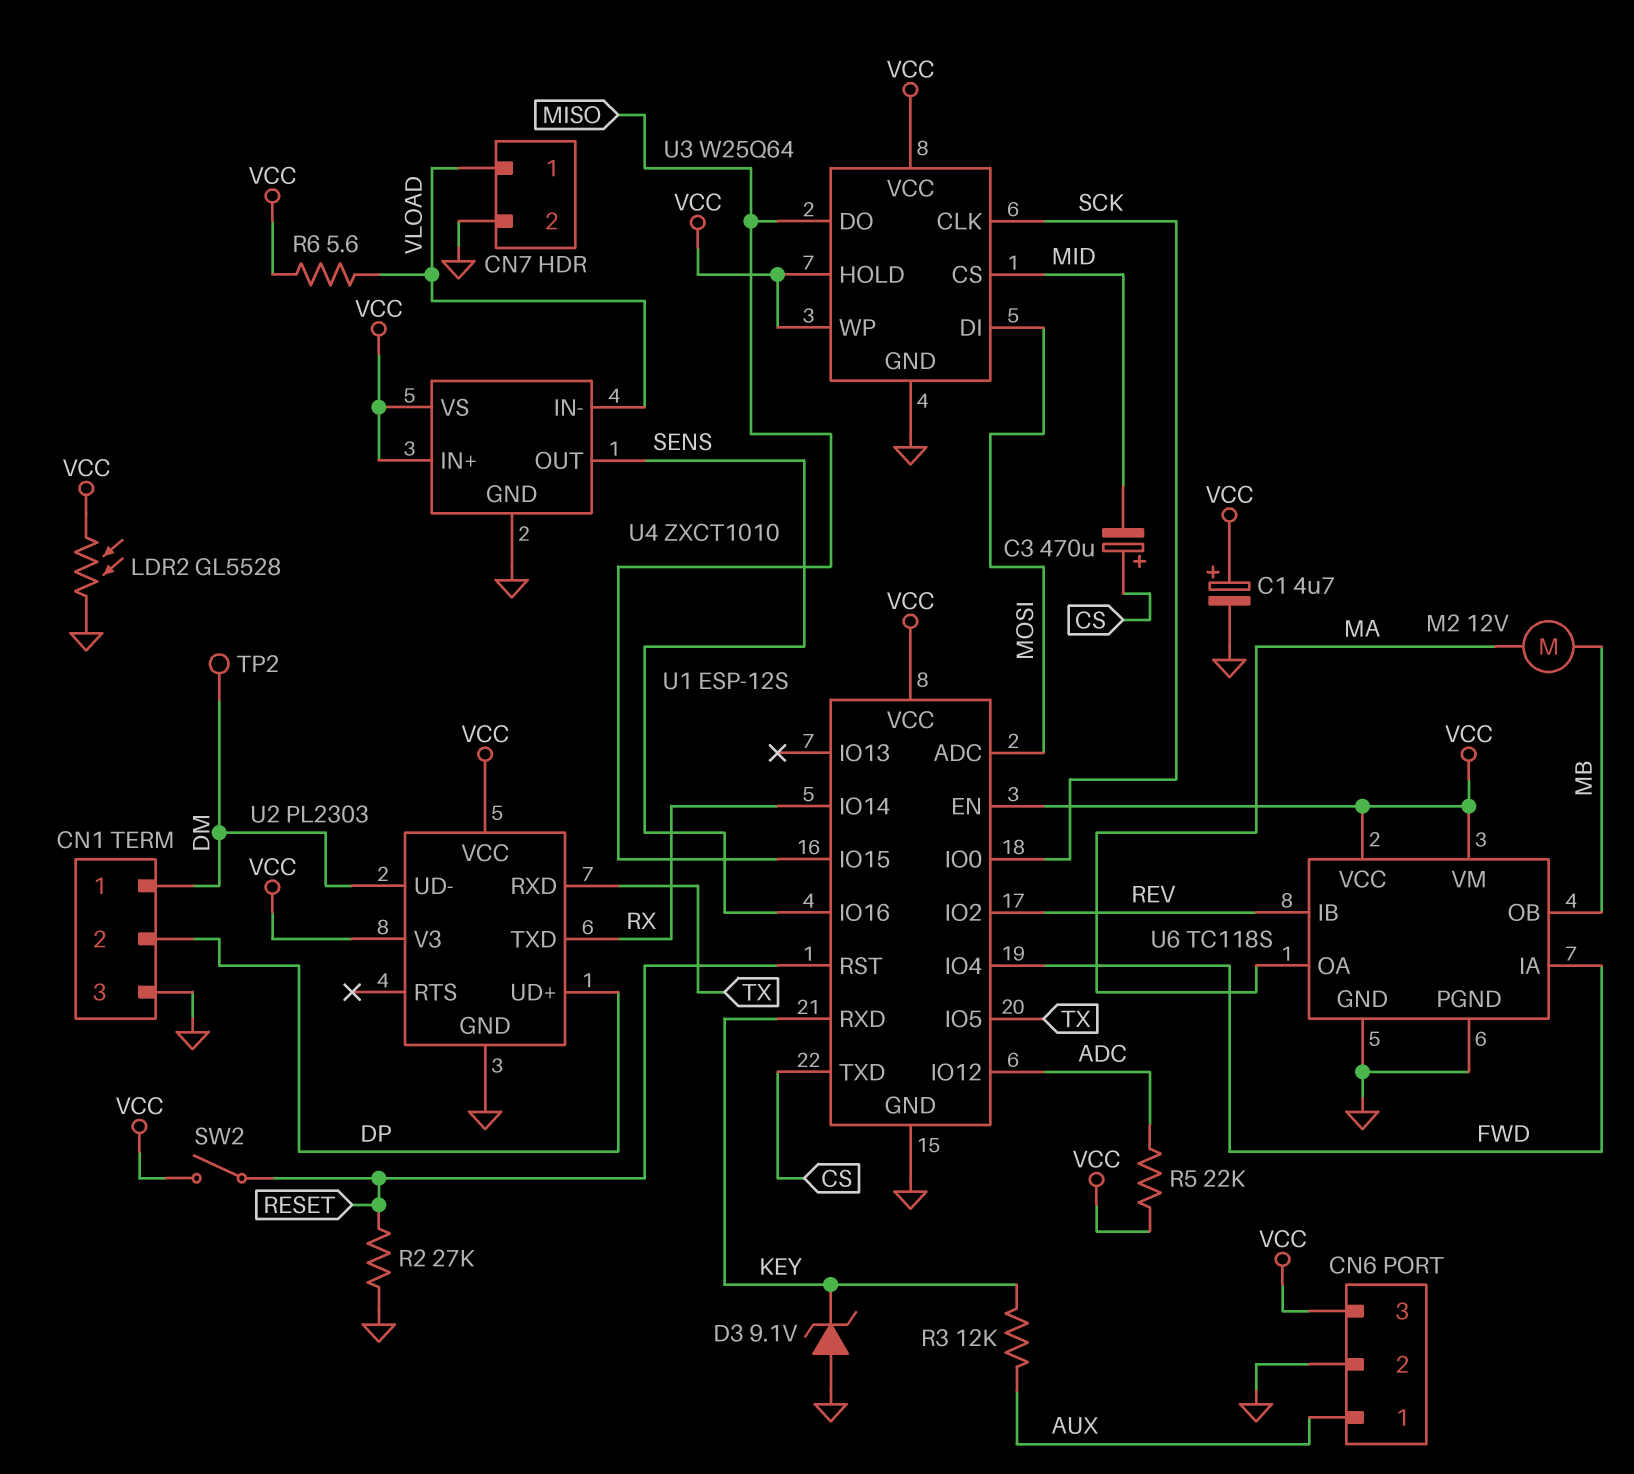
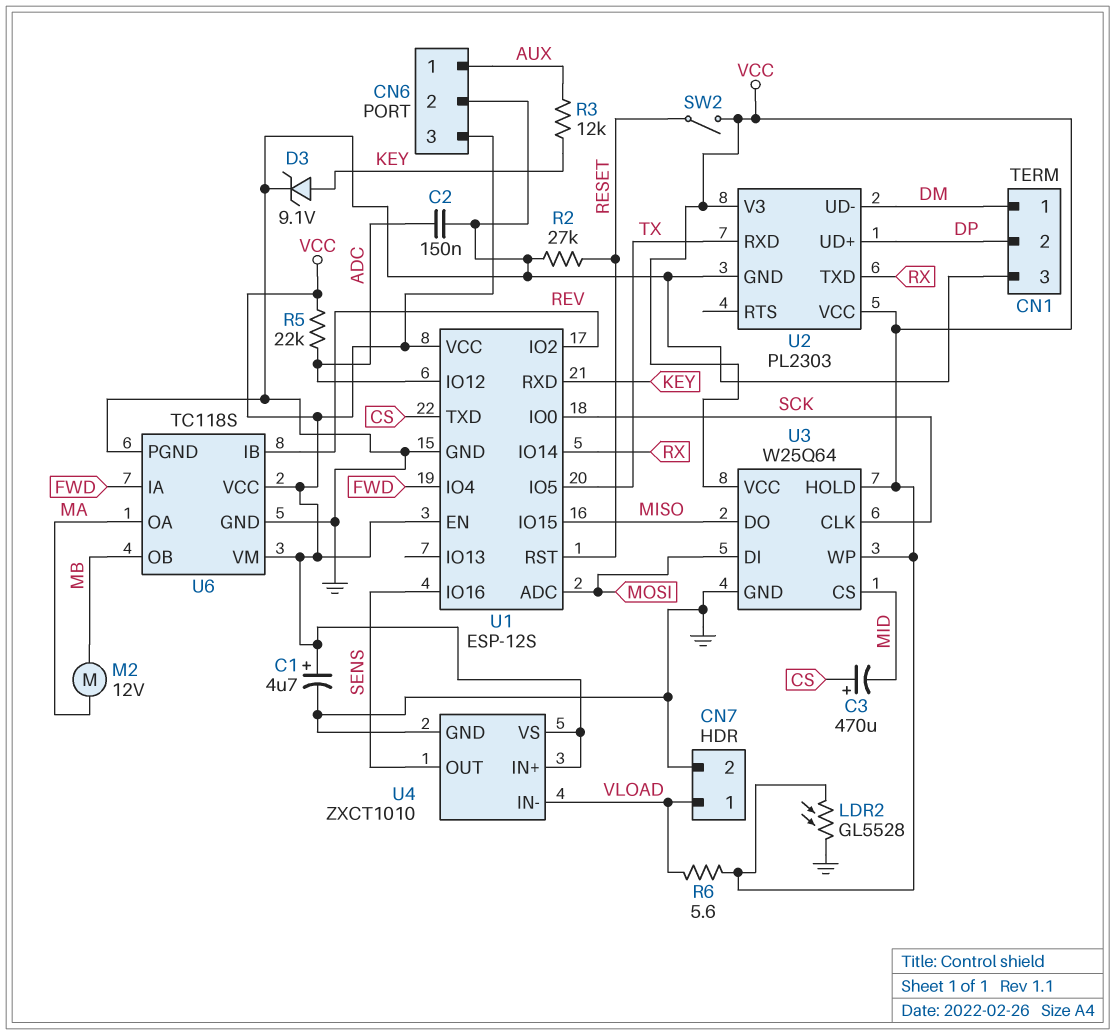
C2: none -> 150nF (ADC, GND)
D3: zener 9.1V (A GND, K KEY) -> zener 9.1V (A KEY, K GND)
TP2: test point (DM) -> none

